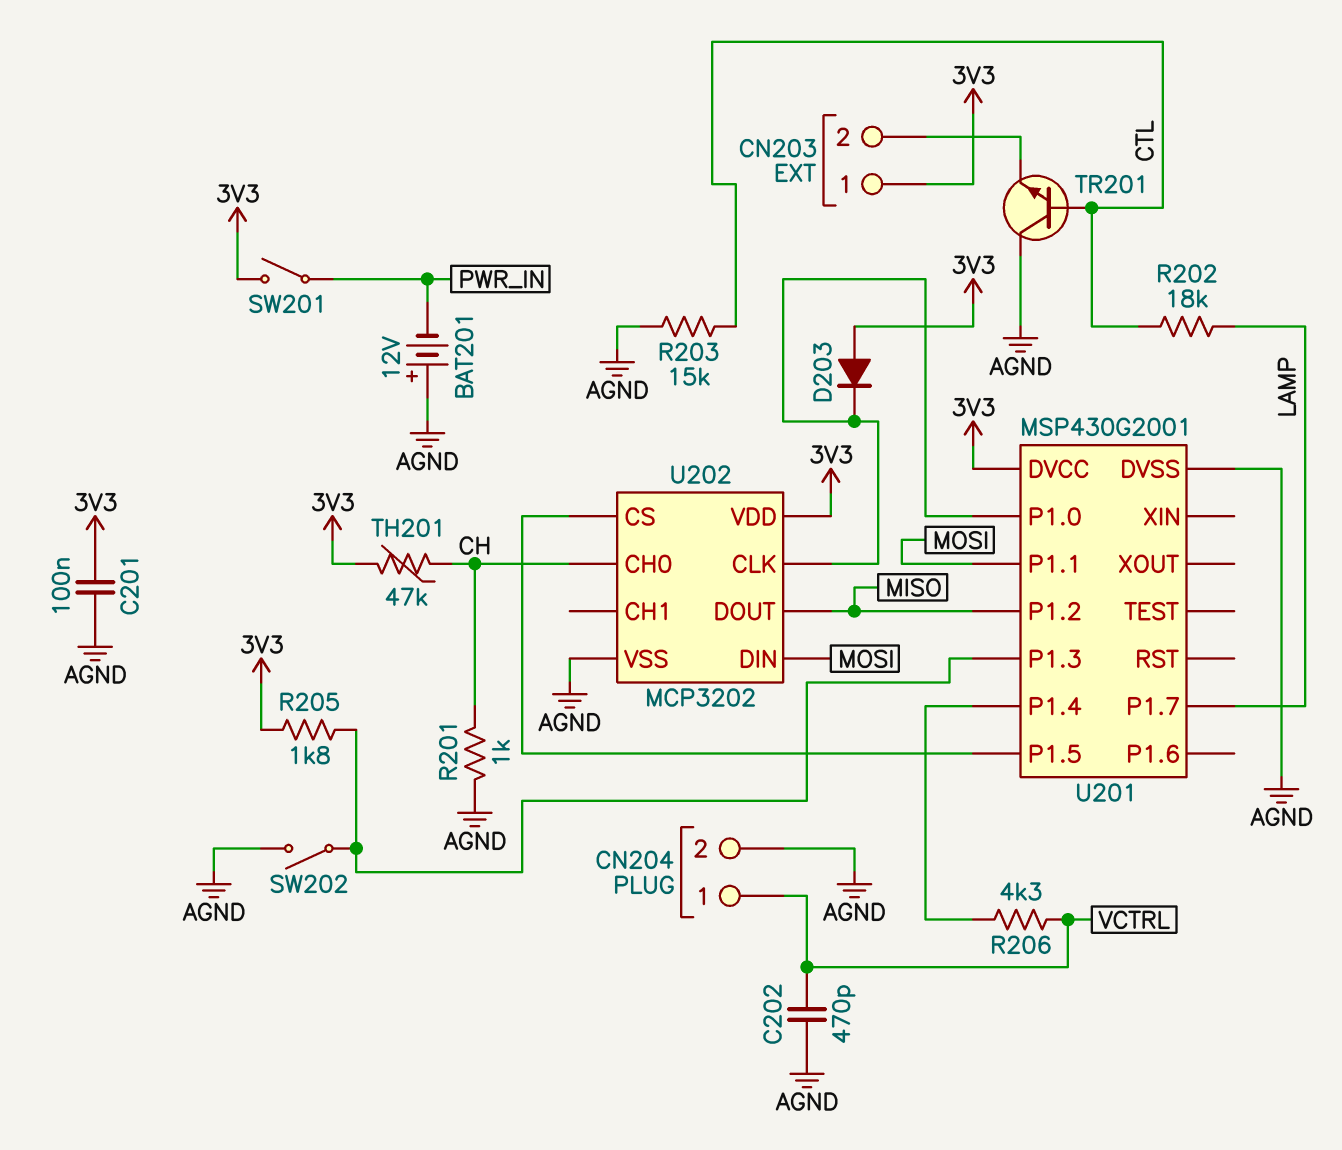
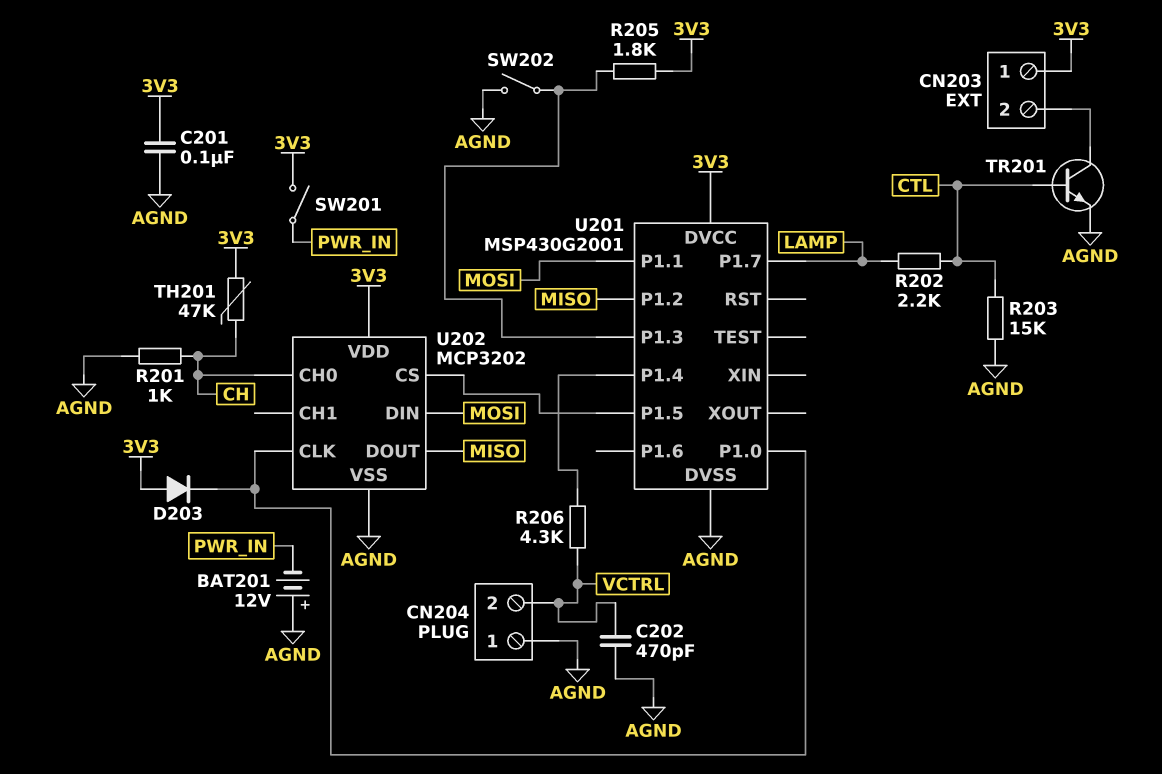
CN204 pin 1: VCTRL -> AGND
CN204 pin 2: AGND -> VCTRL
R202: 18k (CTL, LAMP) -> 2.2k (CTL, LAMP)
TR201: NPN (B CTL, C AGND, E CN203/2) -> NPN (B CTL, C CN203/2, E AGND)

